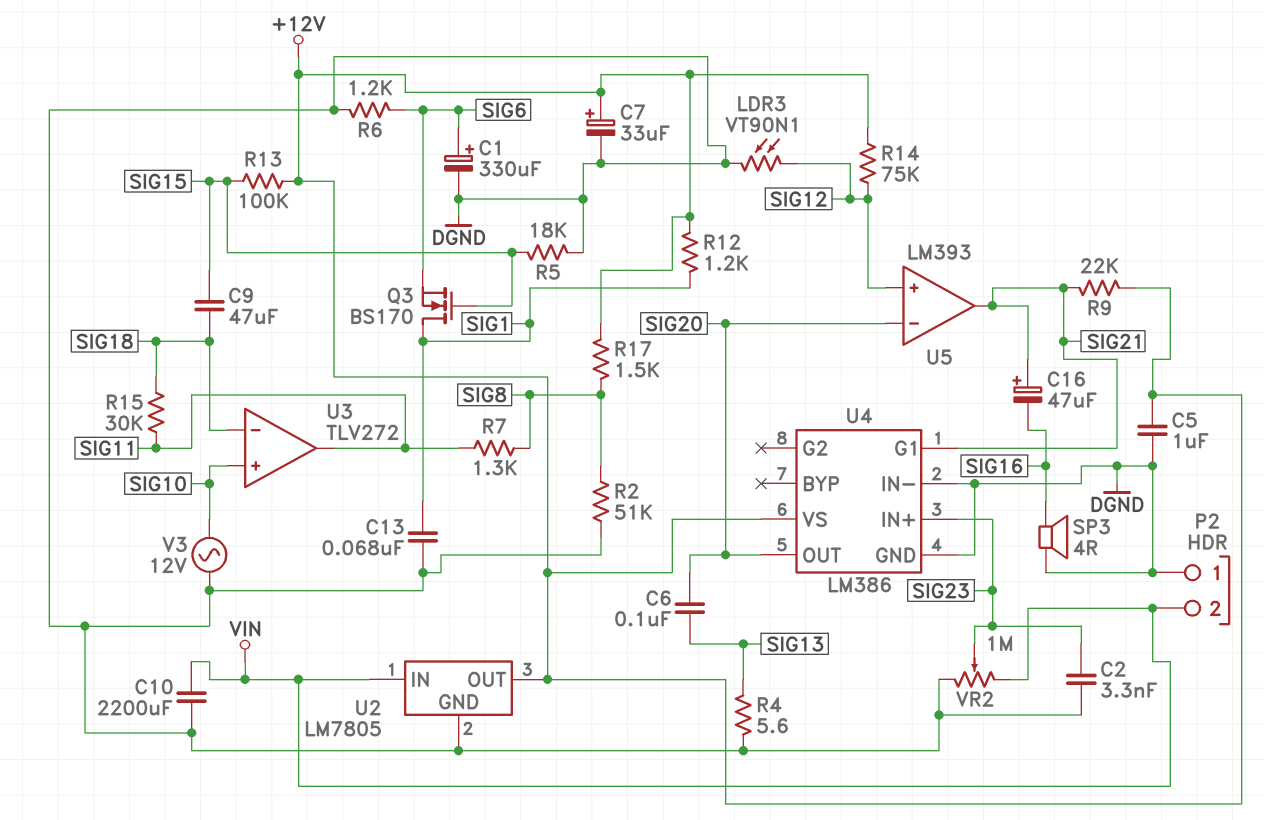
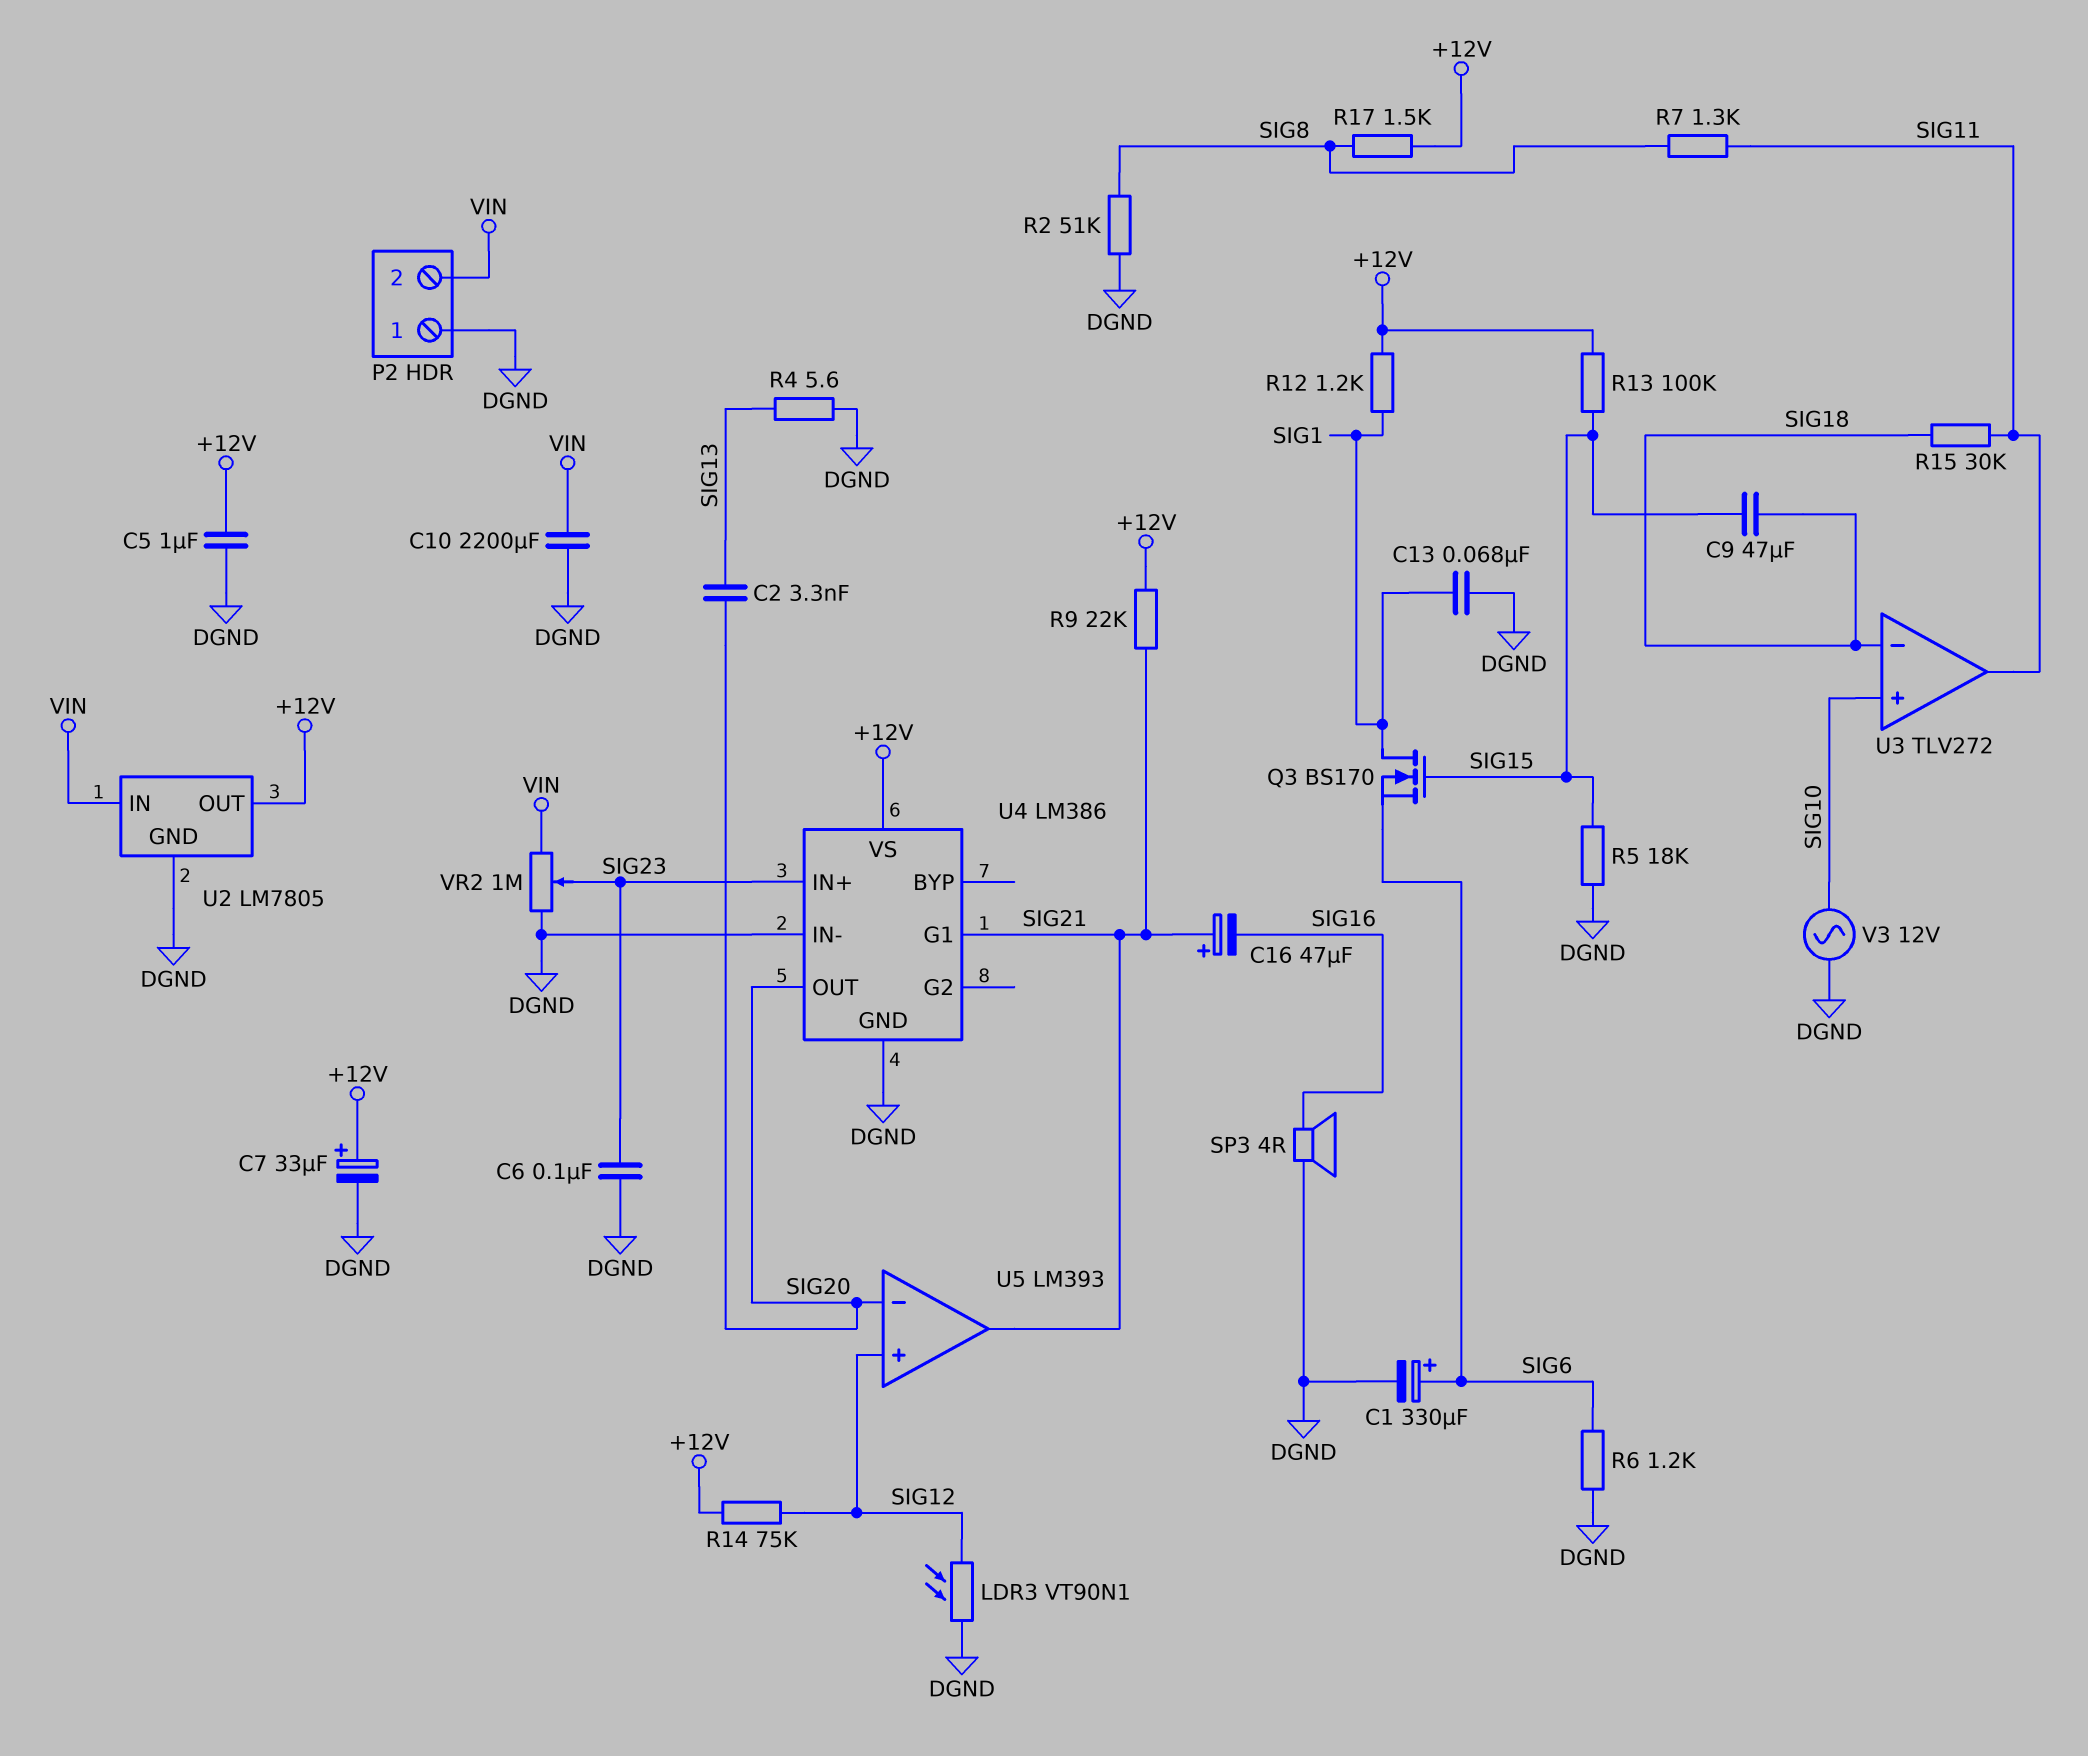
C2: 3.3nF (DGND, SIG23) -> 3.3nF (SIG13, SIG20)
C6: 100nF (SIG13, SIG20) -> 100nF (DGND, SIG23)

